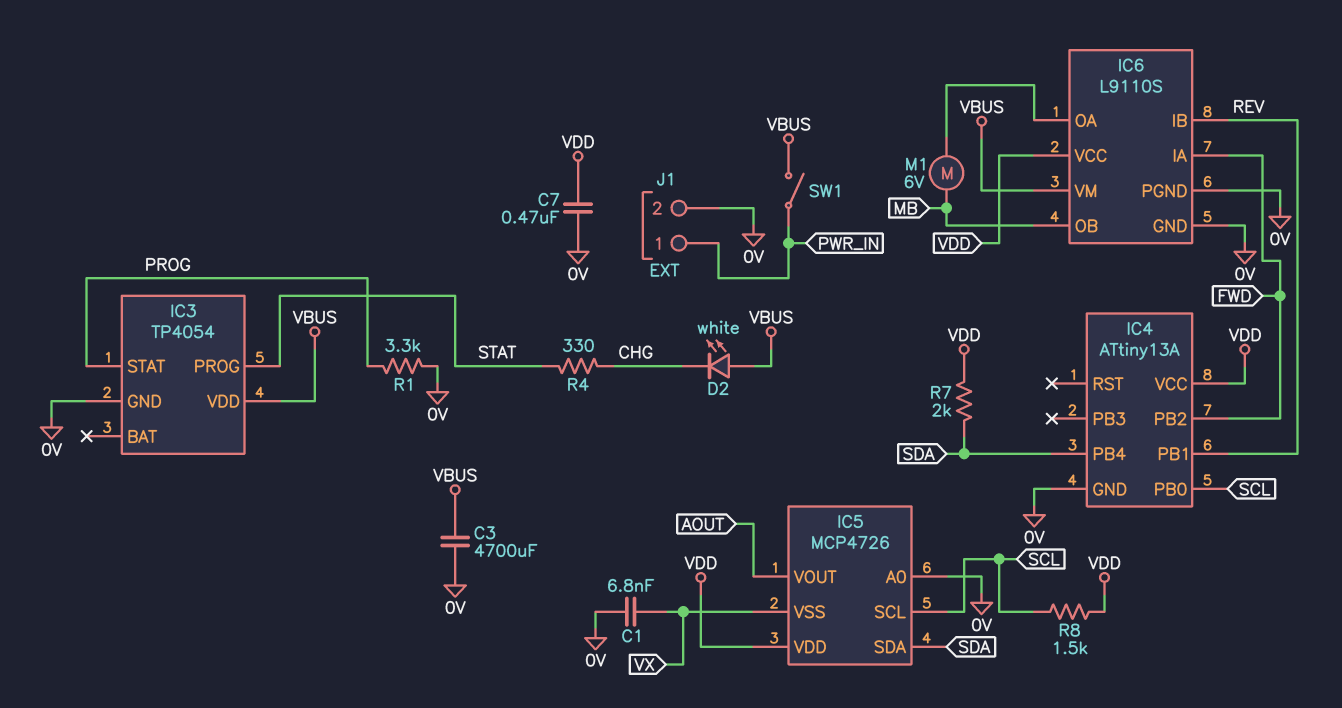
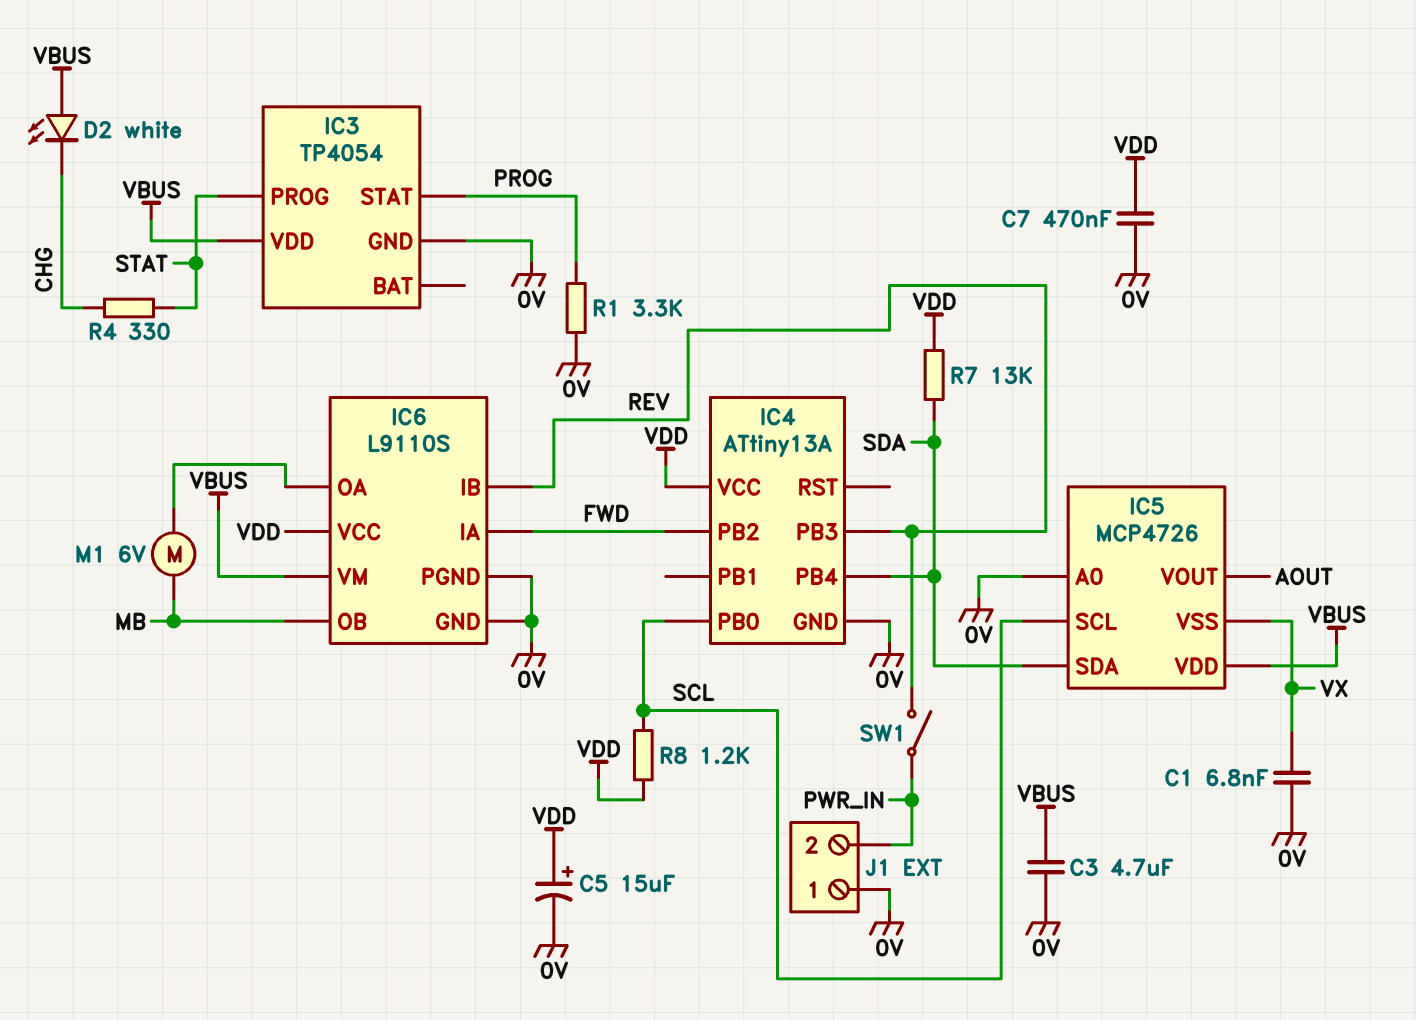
C3: 4700uF (0V, VBUS) -> 4.7uF (0V, VBUS)
C5: none -> 15uF (plus VDD, minus 0V)
IC4 pin PB1: REV -> none
IC4 pin PB3: none -> REV
IC5 pin VDD: VDD -> VBUS
J1 pin 1: PWR_IN -> 0V
J1 pin 2: 0V -> PWR_IN
R7: 2k (SDA, VDD) -> 13k (SDA, VDD)
R8: 1.5k (SCL, VDD) -> 1.2k (SCL, VDD)
SW1: switch (PWR_IN, VBUS) -> switch (PWR_IN, REV)

